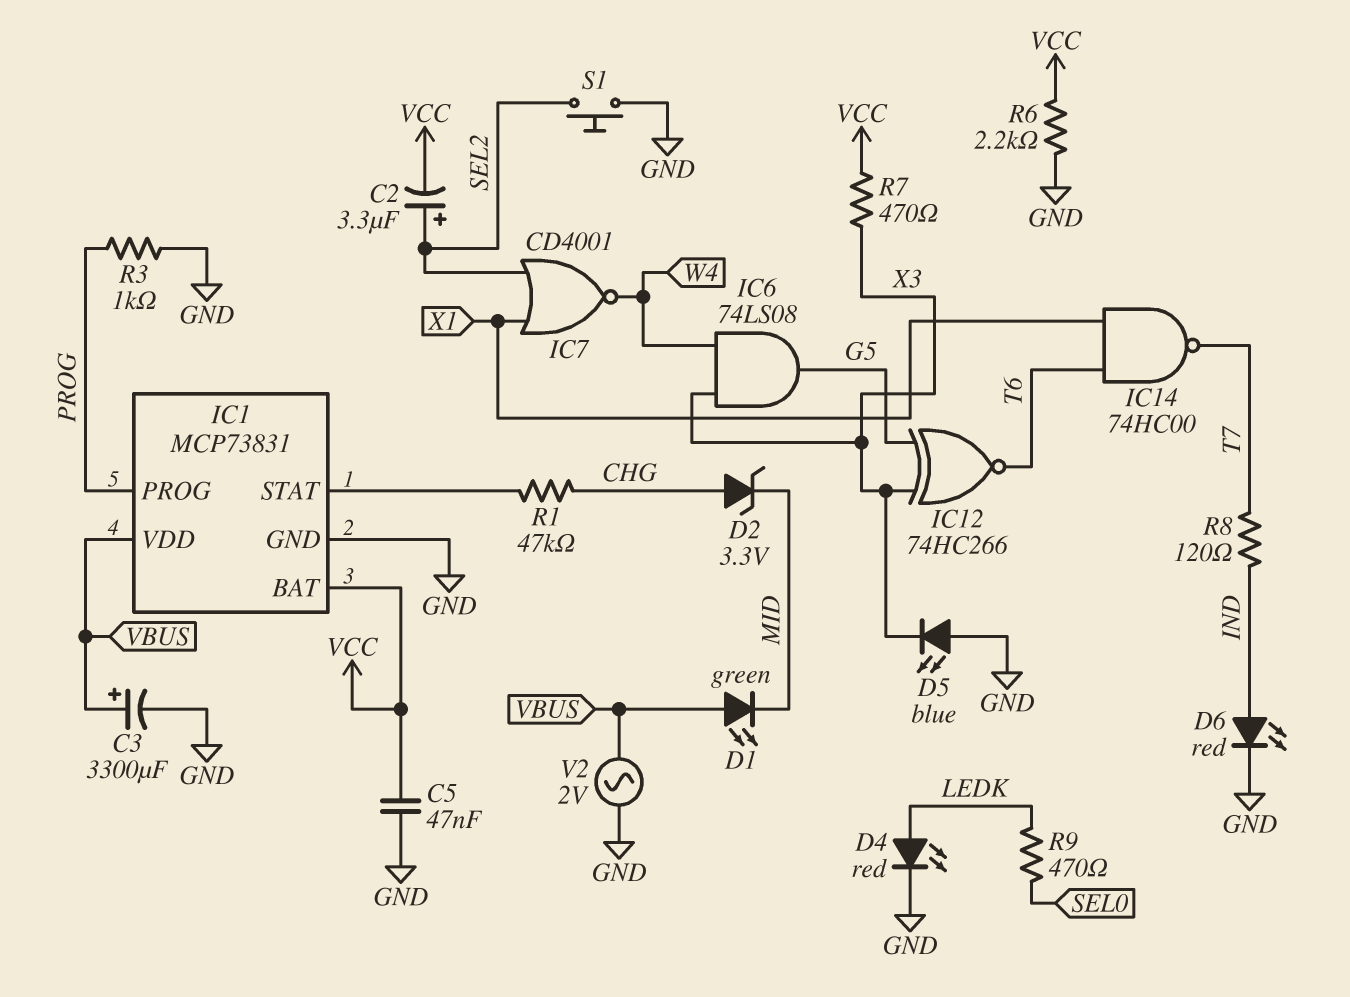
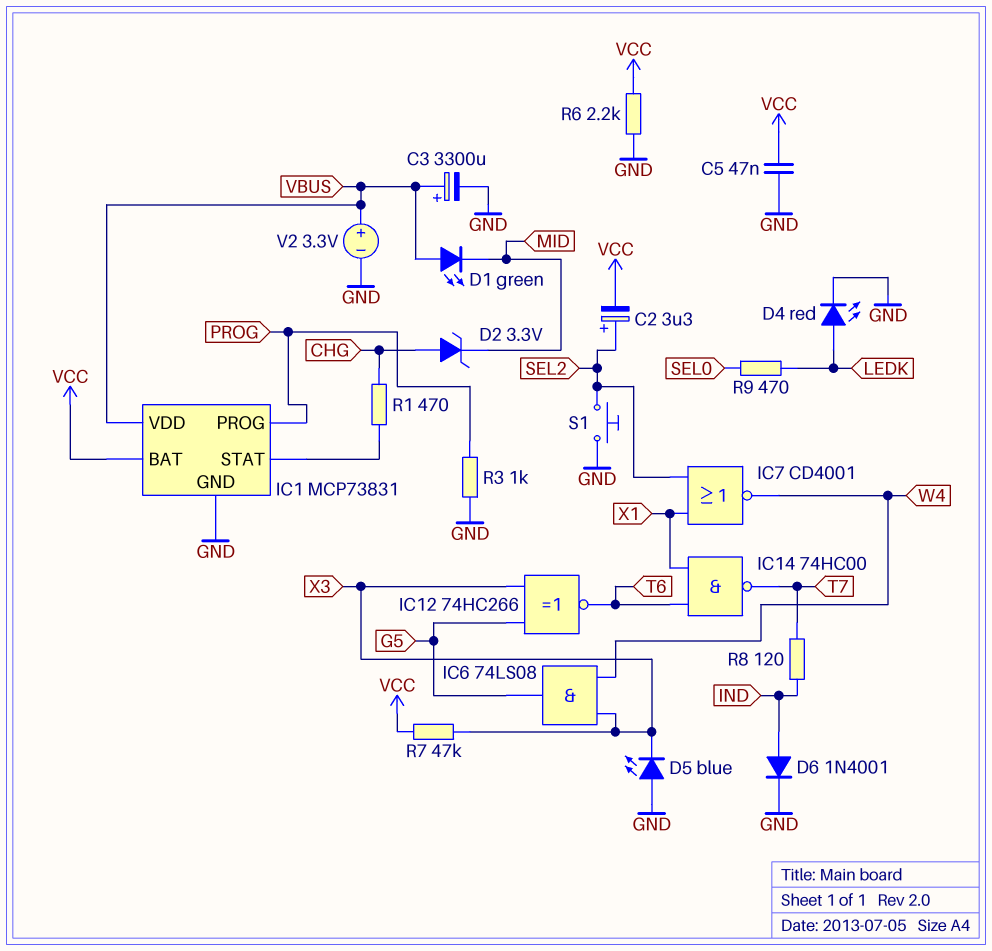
D6: LED red (A IND, K GND) -> diode 1N4001 (A IND, K GND)
R1: 47k (CHG, IC1/STAT) -> 470 (CHG, IC1/STAT)
R7: 470 (VCC, X3) -> 47k (VCC, X3)
V2: AC 2V (GND, VBUS) -> 3.3V (plus VBUS, minus GND)

